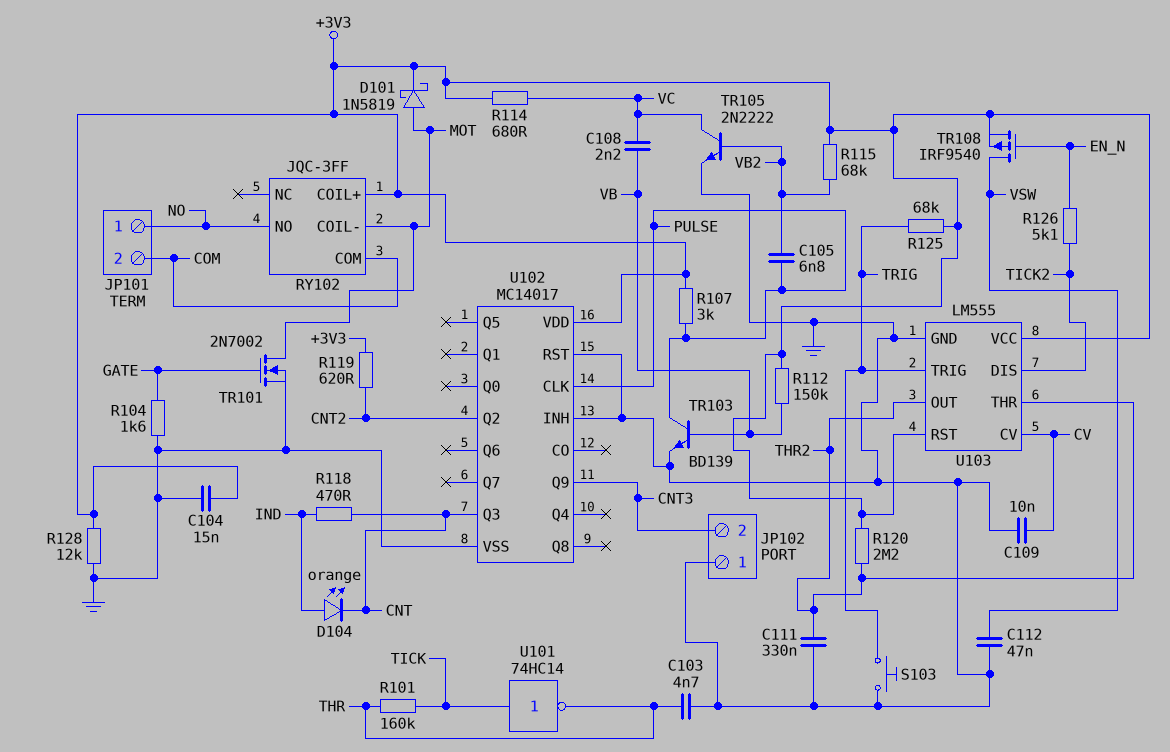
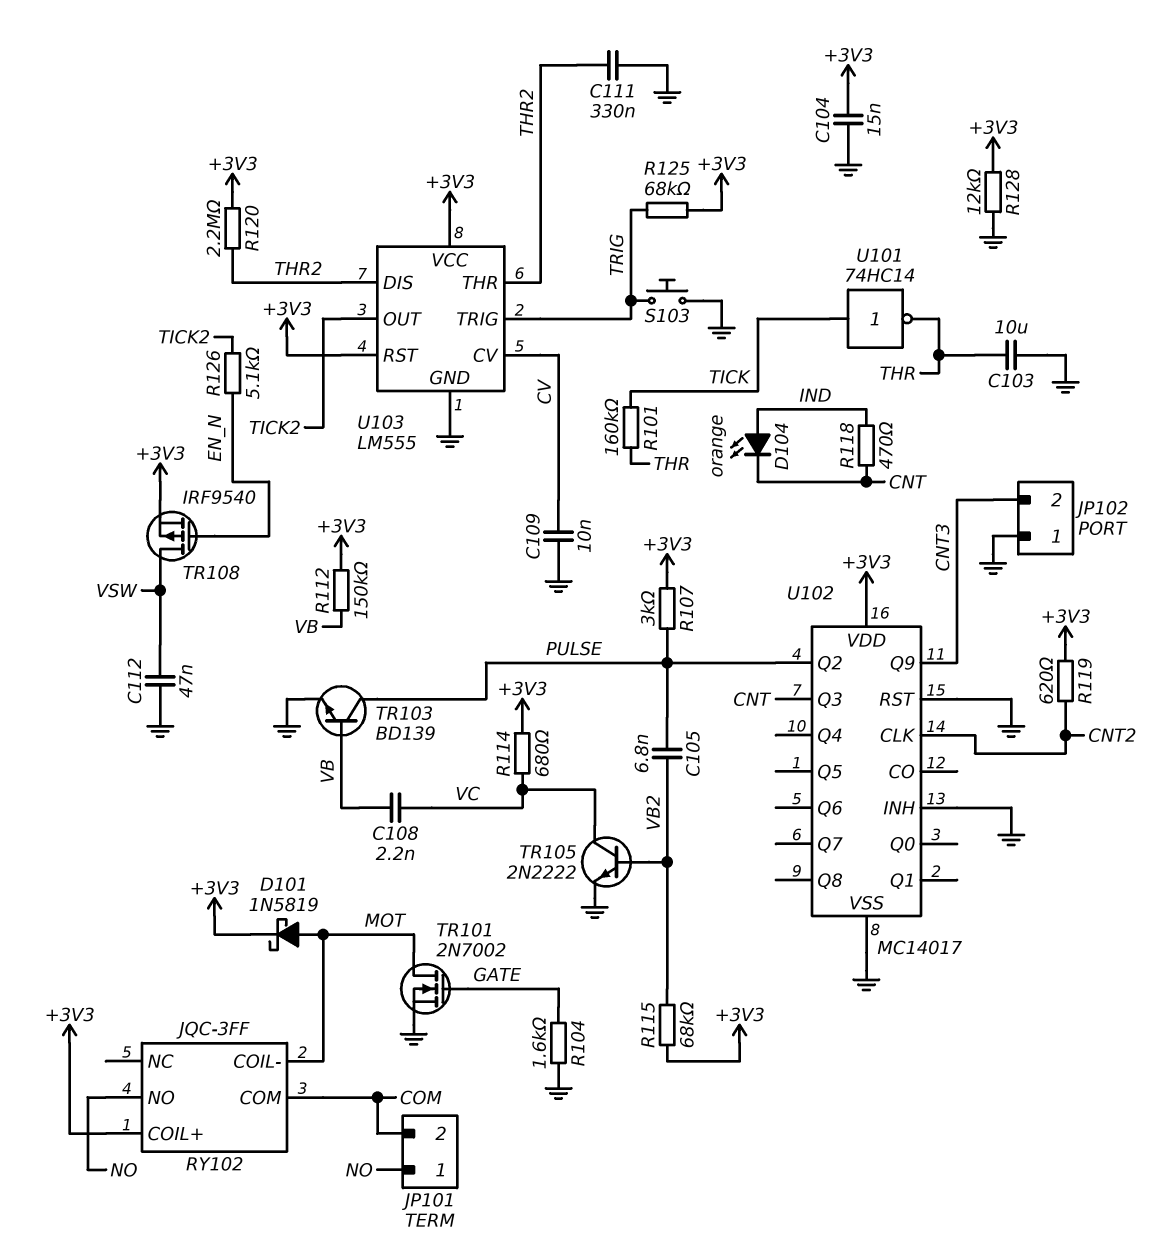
C103: 4.7nF (GND, THR) -> 10uF (GND, THR)
U102 pin CLK: PULSE -> CNT2
U102 pin Q2: CNT2 -> PULSE
U103 pin DIS: TICK2 -> THR2
U103 pin OUT: THR2 -> TICK2

